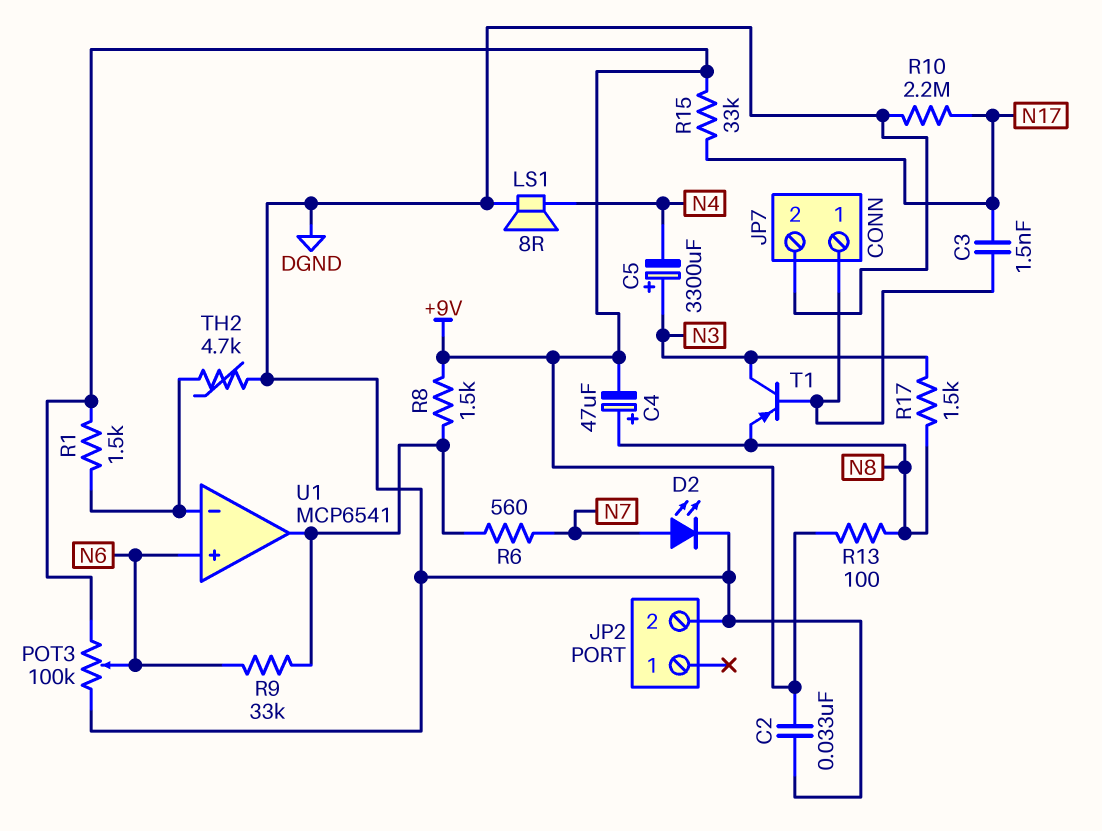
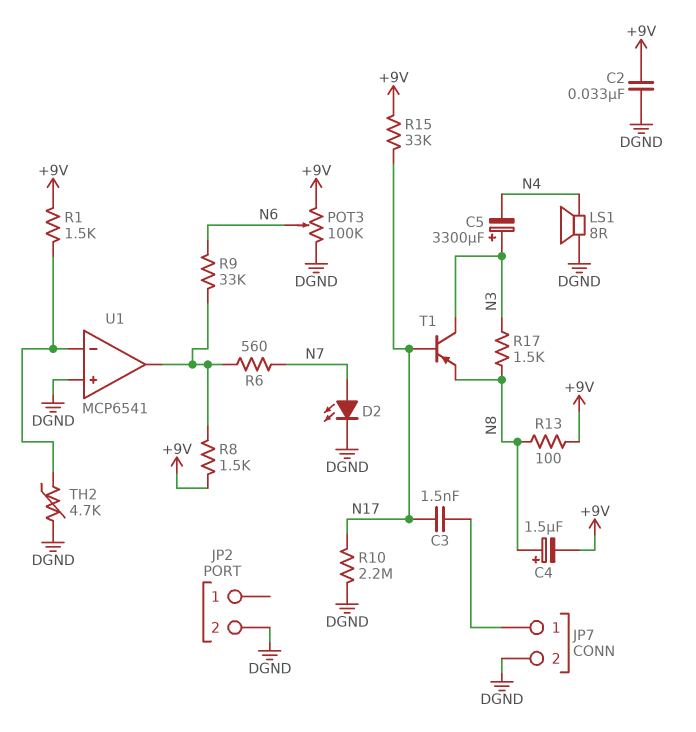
C4: 47uF (plus N8, minus +9V) -> 1.5uF (plus N8, minus +9V)
T1: PNP (B JP7/1, C N3, E N8) -> PNP (B N17, C N3, E N8)
U1 pin in+: N6 -> DGND

